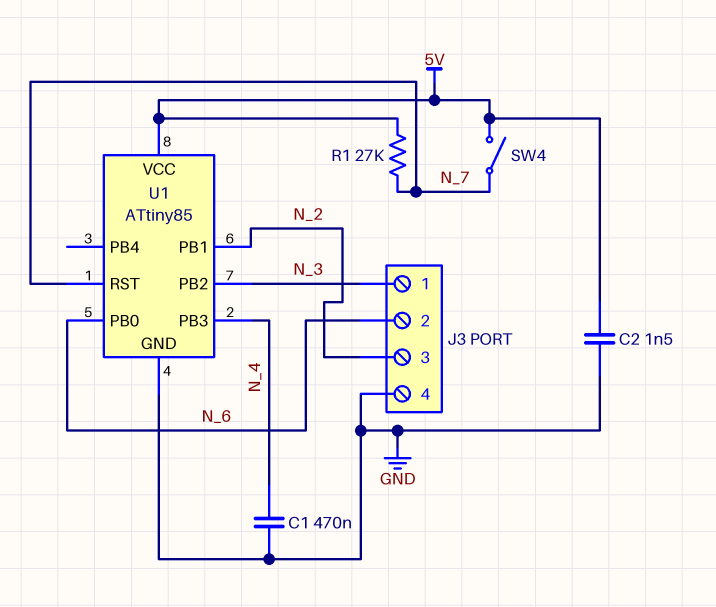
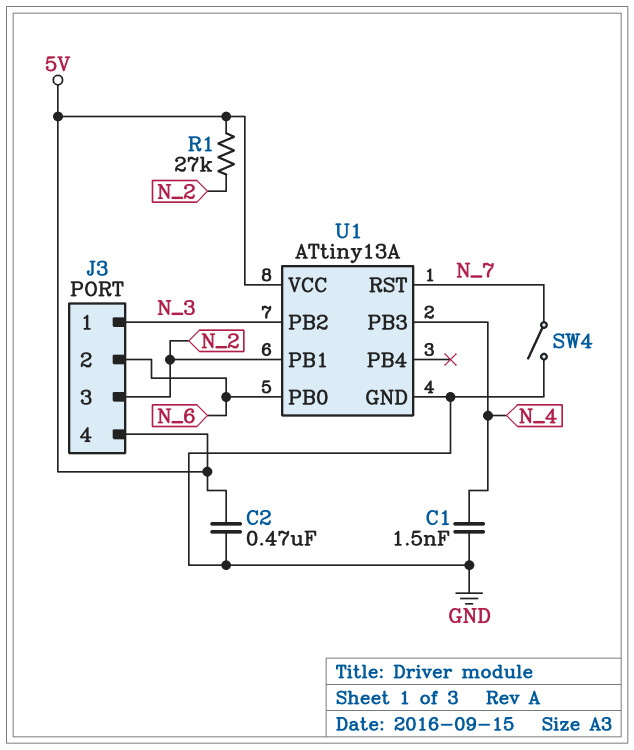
C1: 470nF (GND, N_4) -> 1.5nF (GND, N_4)
C2: 1.5nF (5V, GND) -> 470nF (5V, GND)
J3 pin 4: GND -> 5V
R1: 27k (5V, N_7) -> 27k (5V, N_2)
SW4: switch (5V, N_7) -> switch (GND, N_7)
U1: ATtiny85 -> ATtiny13A

